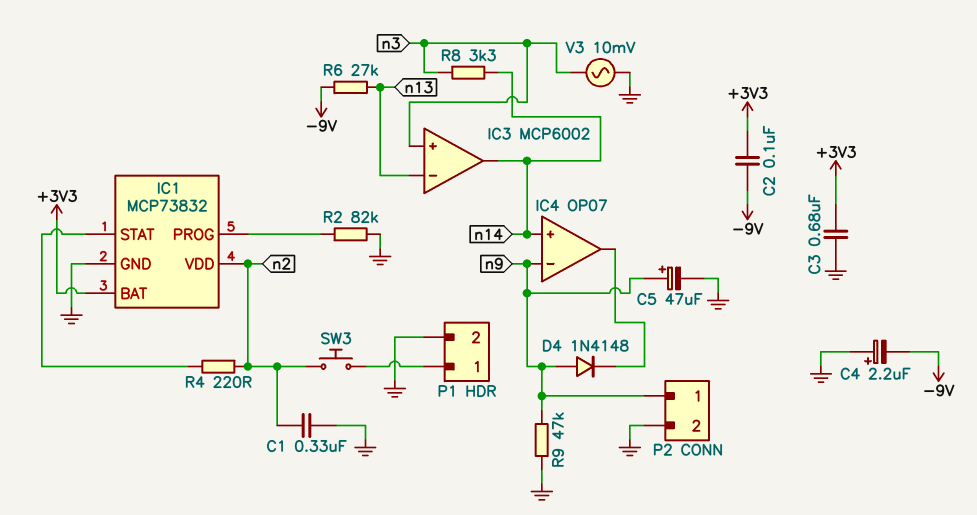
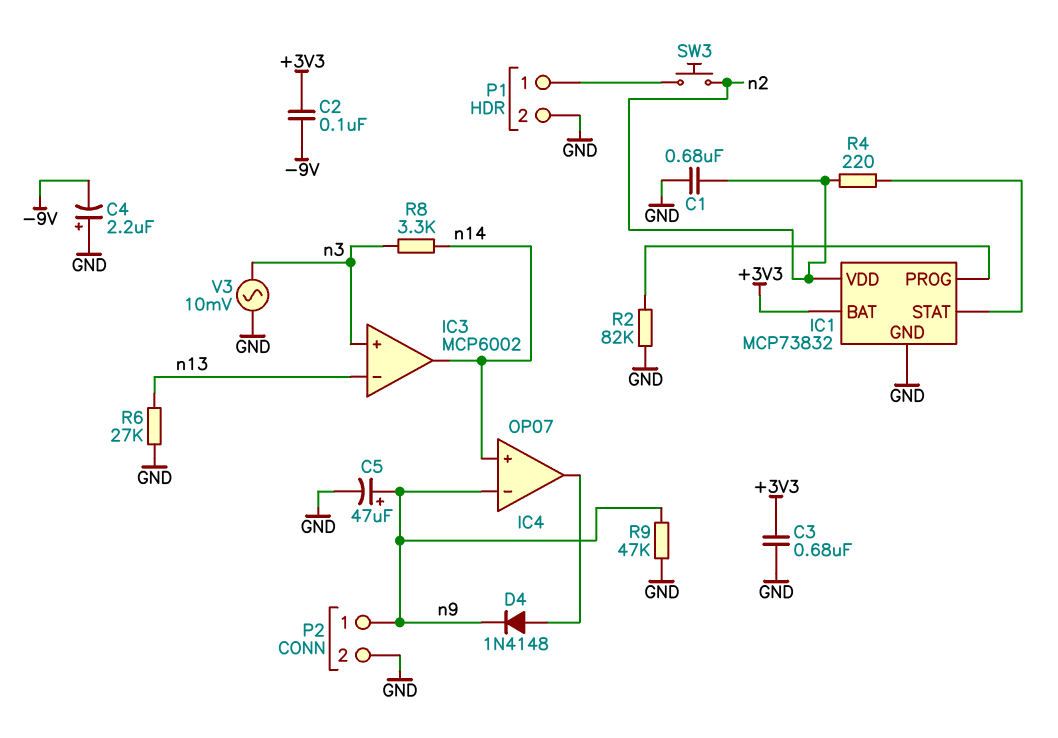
C1: 330nF (GND, n2) -> 680nF (GND, n2)
D4: diode 1N4148 (A n9, K IC4/out) -> diode 1N4148 (A IC4/out, K n9)
R6: 27k (-9V, n13) -> 27k (GND, n13)

